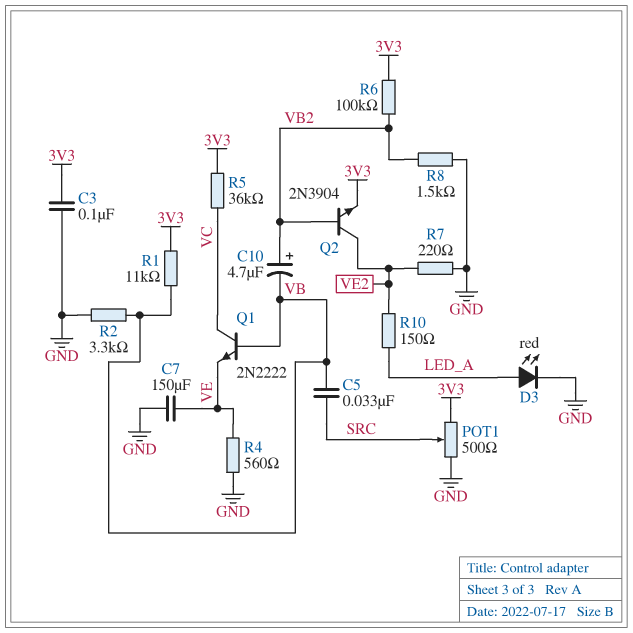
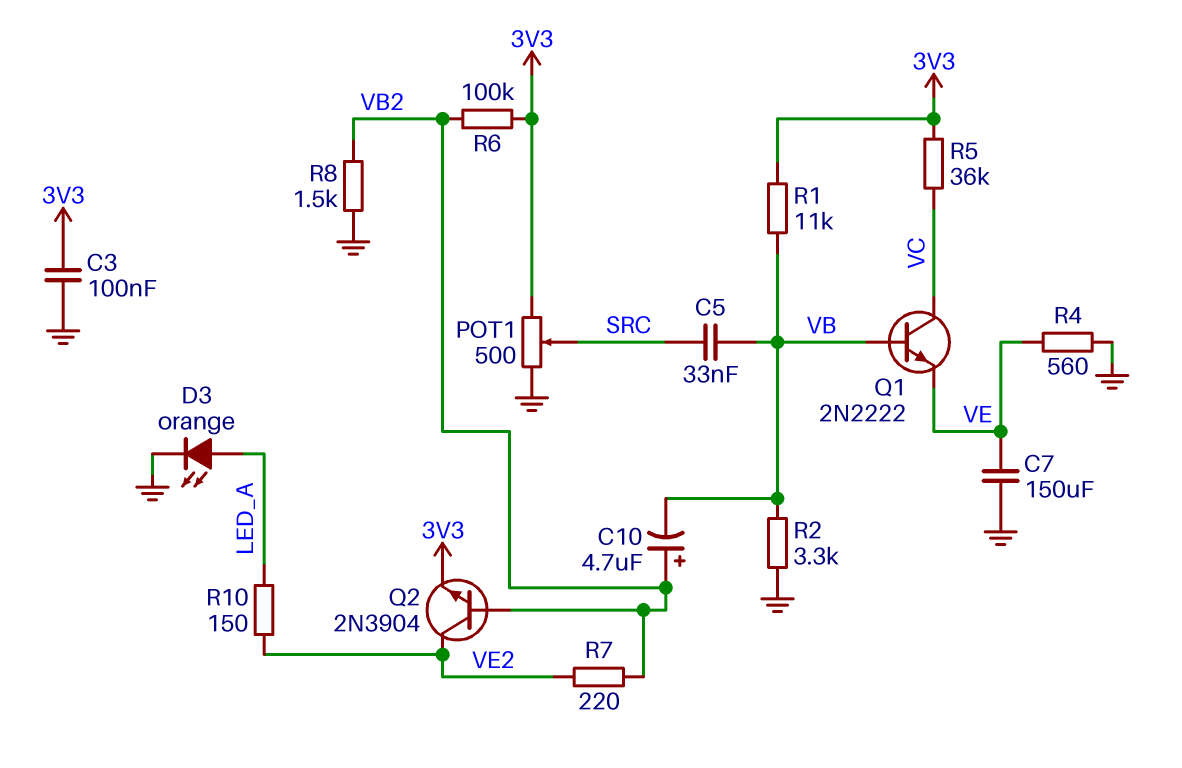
D3: LED red (A LED_A, K GND) -> LED orange (A LED_A, K GND)
R7: 220 (GND, VE2) -> 220 (VB2, VE2)

